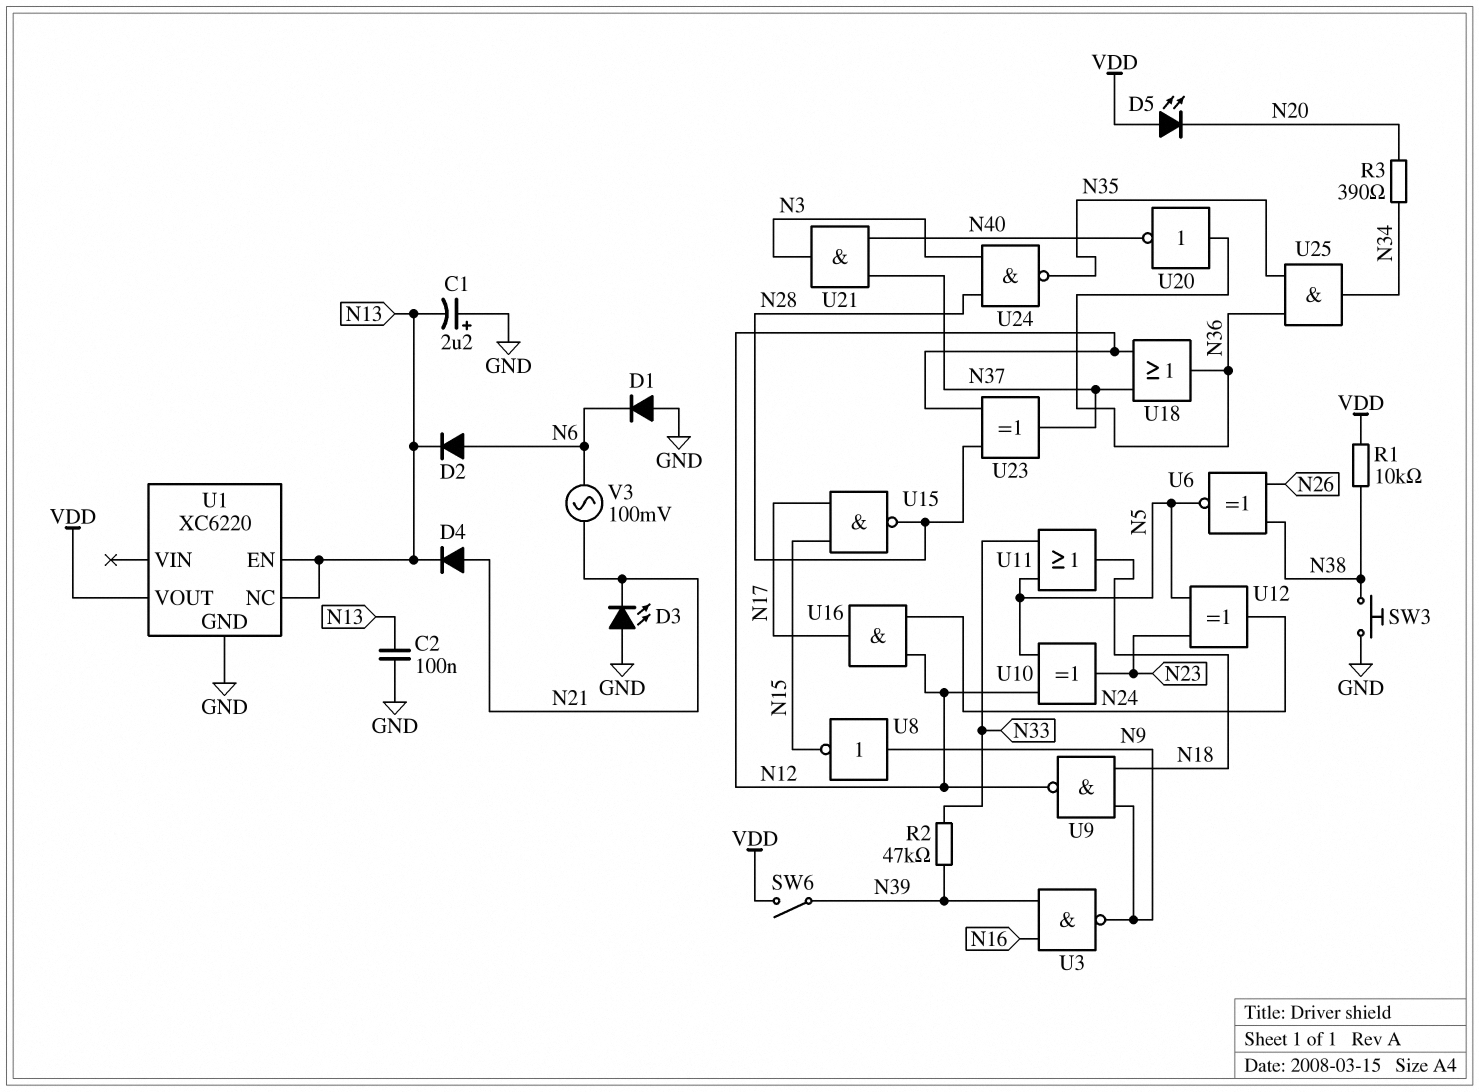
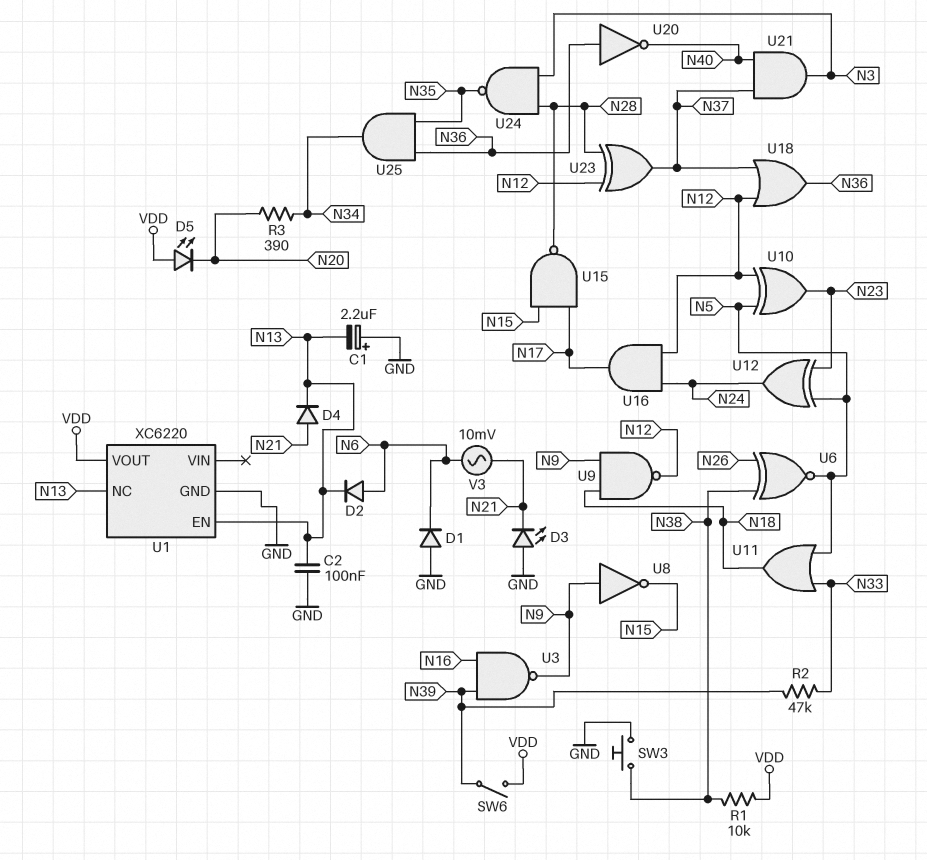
V3: AC 100mV (N6, N21) -> AC 10mV (N6, N21)

